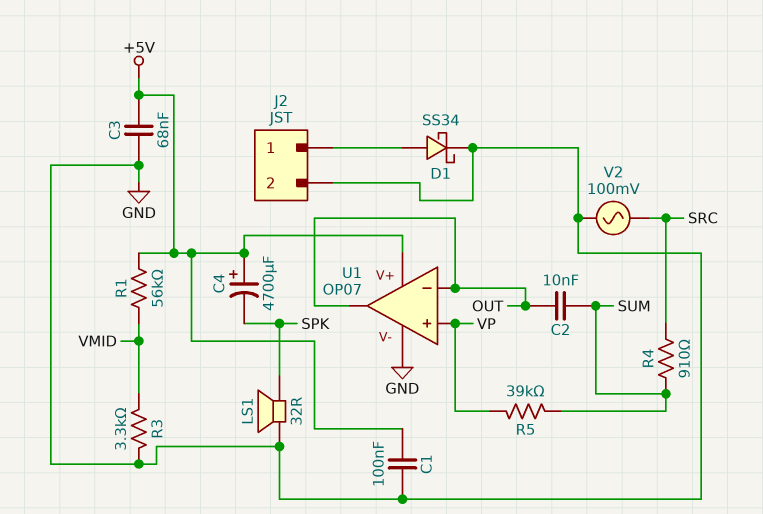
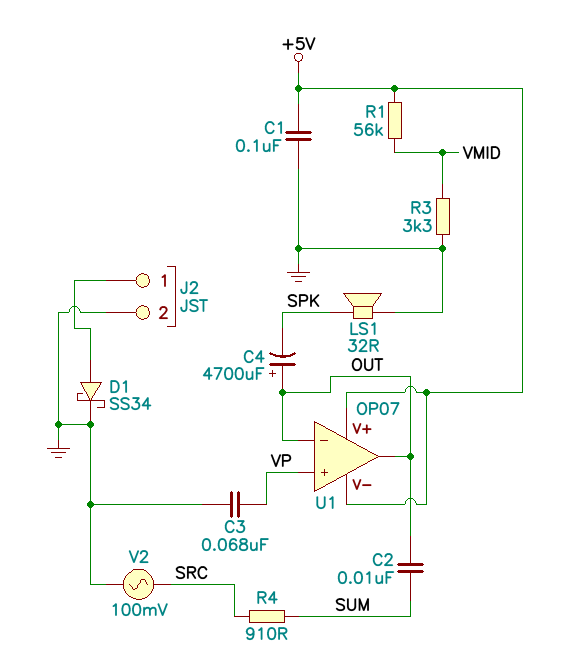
C3: 68nF (+5V, GND) -> 68nF (GND, VP)
C4: 4700uF (plus +5V, minus SPK) -> 4700uF (plus OUT, minus SPK)
R5: 39k (SUM, VP) -> none
U1 pin V-: GND -> +5V

